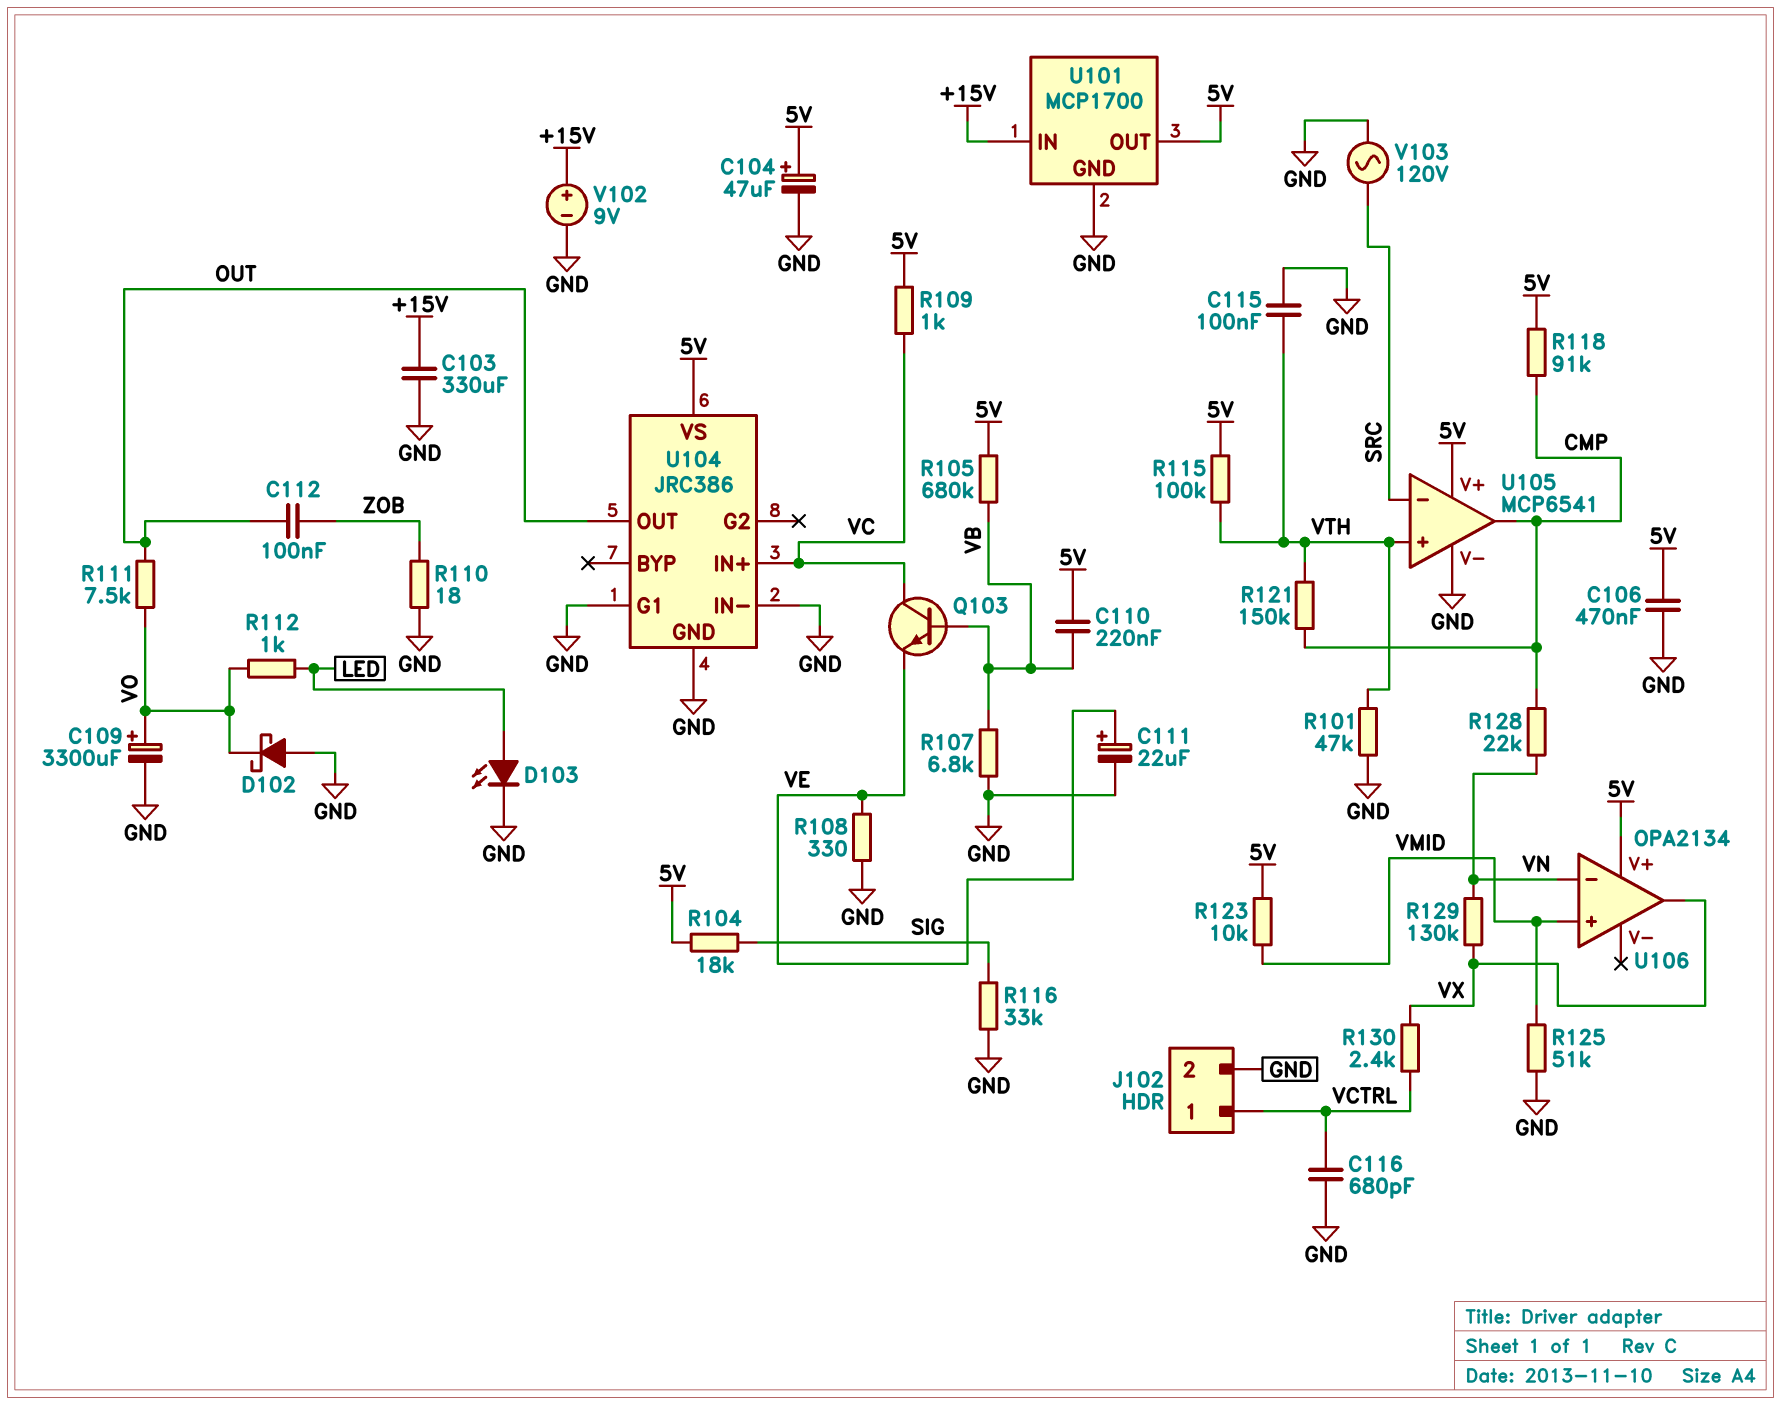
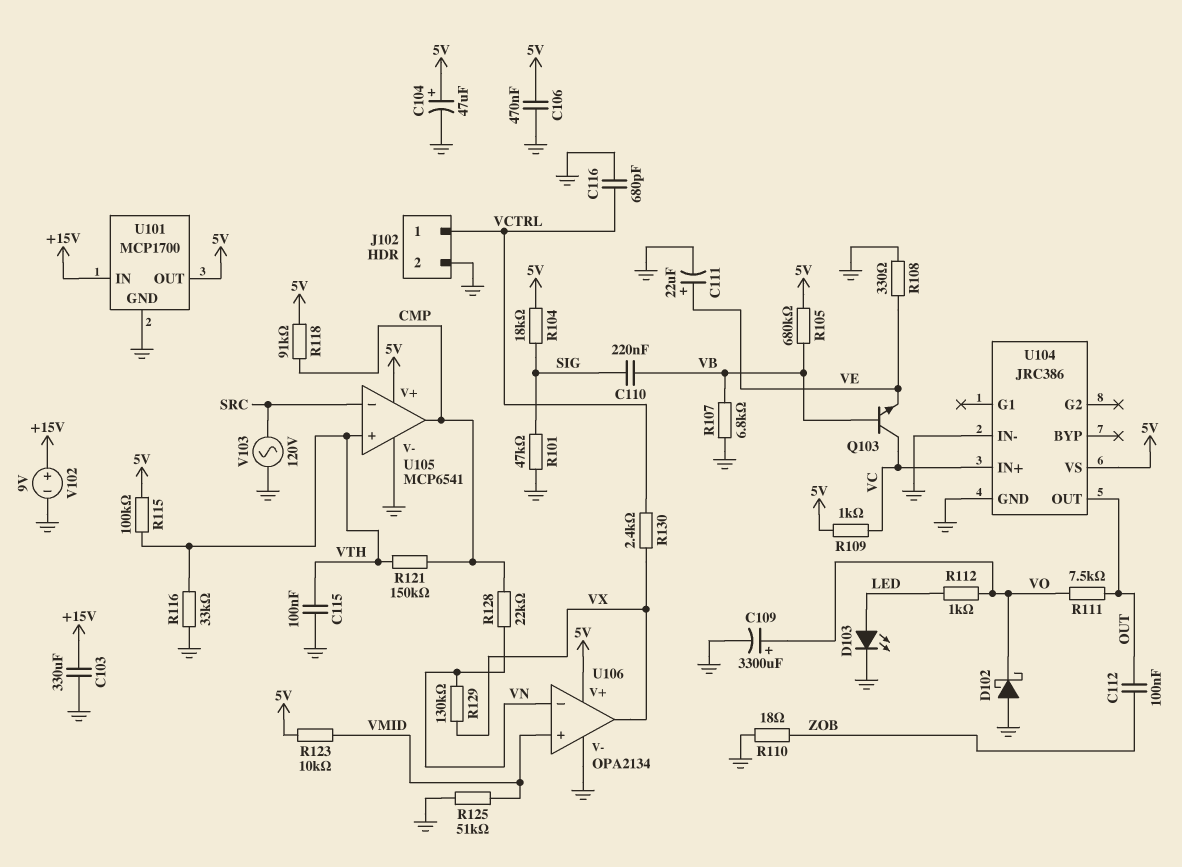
C110: 220nF (5V, VB) -> 220nF (SIG, VB)
R101: 47k (GND, VTH) -> 47k (GND, SIG)
R116: 33k (GND, SIG) -> 33k (GND, VTH)
U104 pin G1: GND -> none
U106 pin V-: none -> GND

